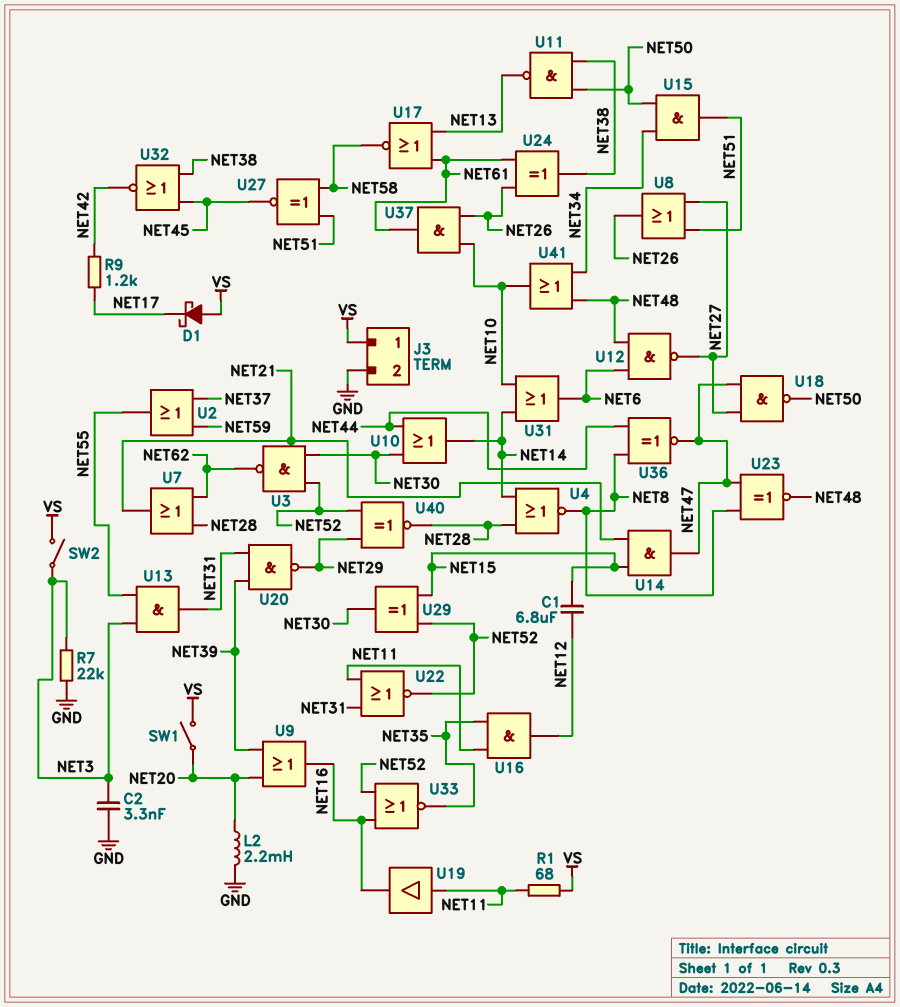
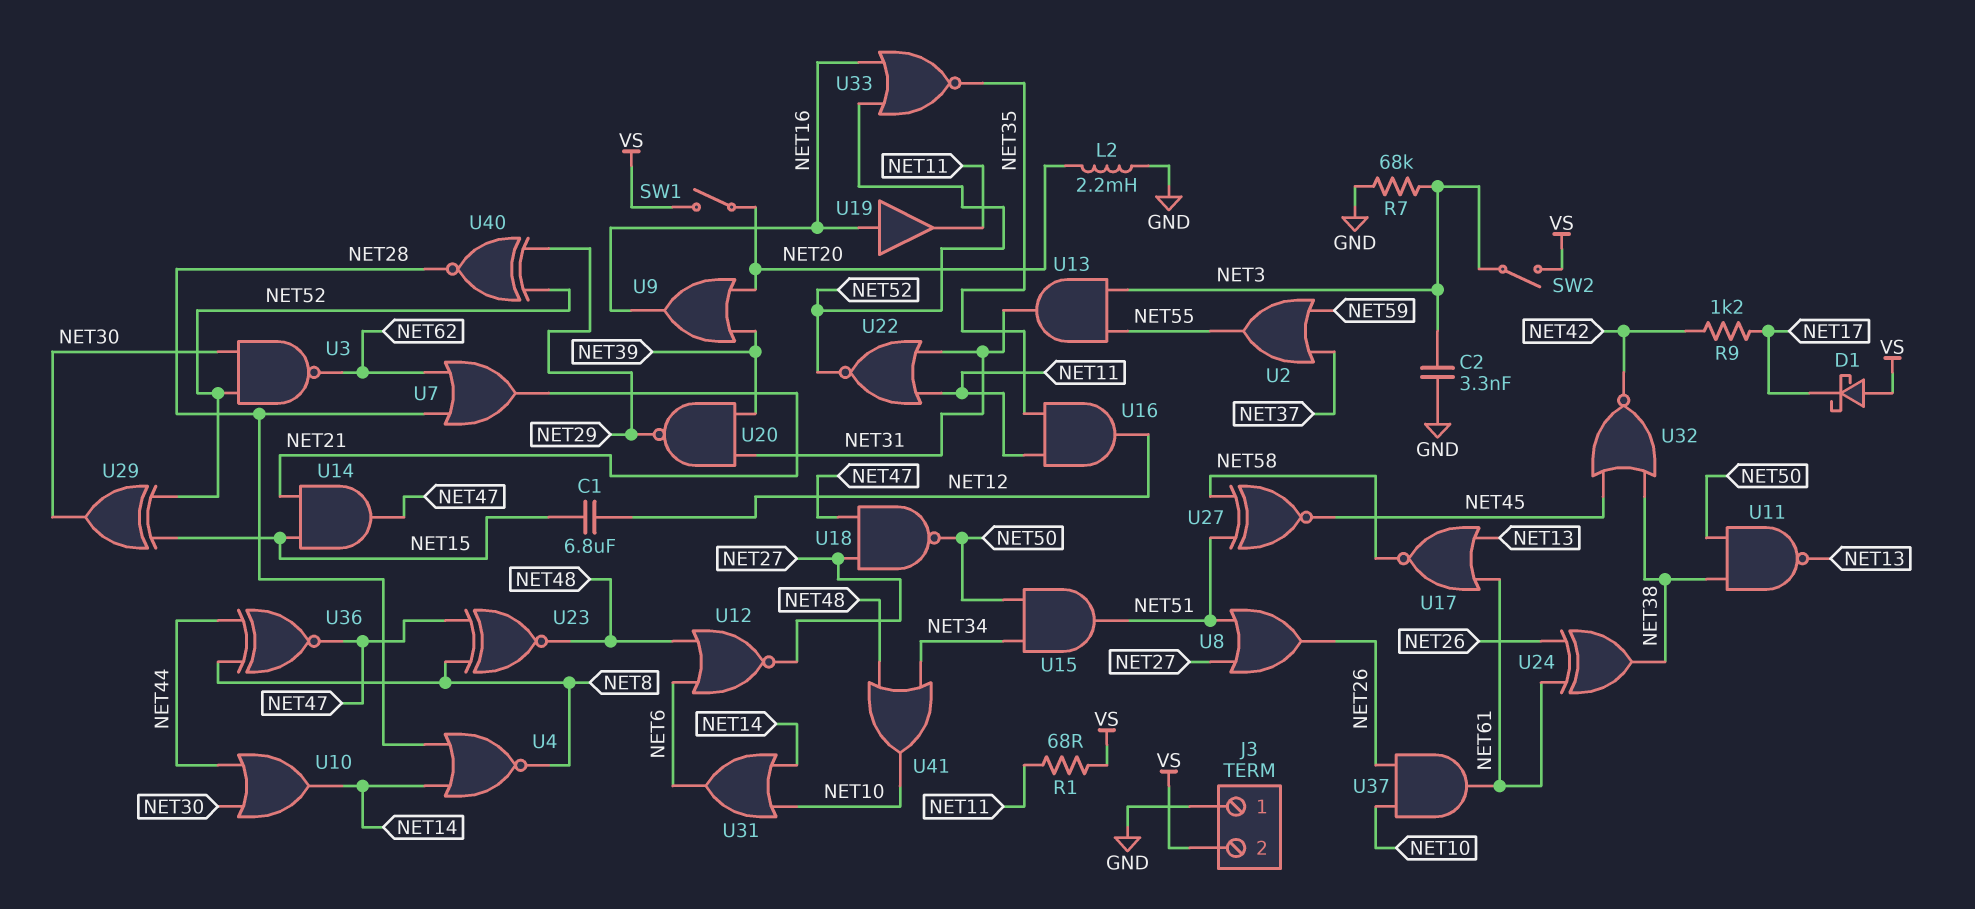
J3 pin 1: VS -> GND
J3 pin 2: GND -> VS
R7: 22k (GND, NET3) -> 68k (GND, NET3)
U12: NAND (in NET6, in NET48, out NET27) -> NOR (in NET6, in NET48, out NET27)
U19: buffer (in NET11, out NET16) -> buffer (in NET16, out NET11)

